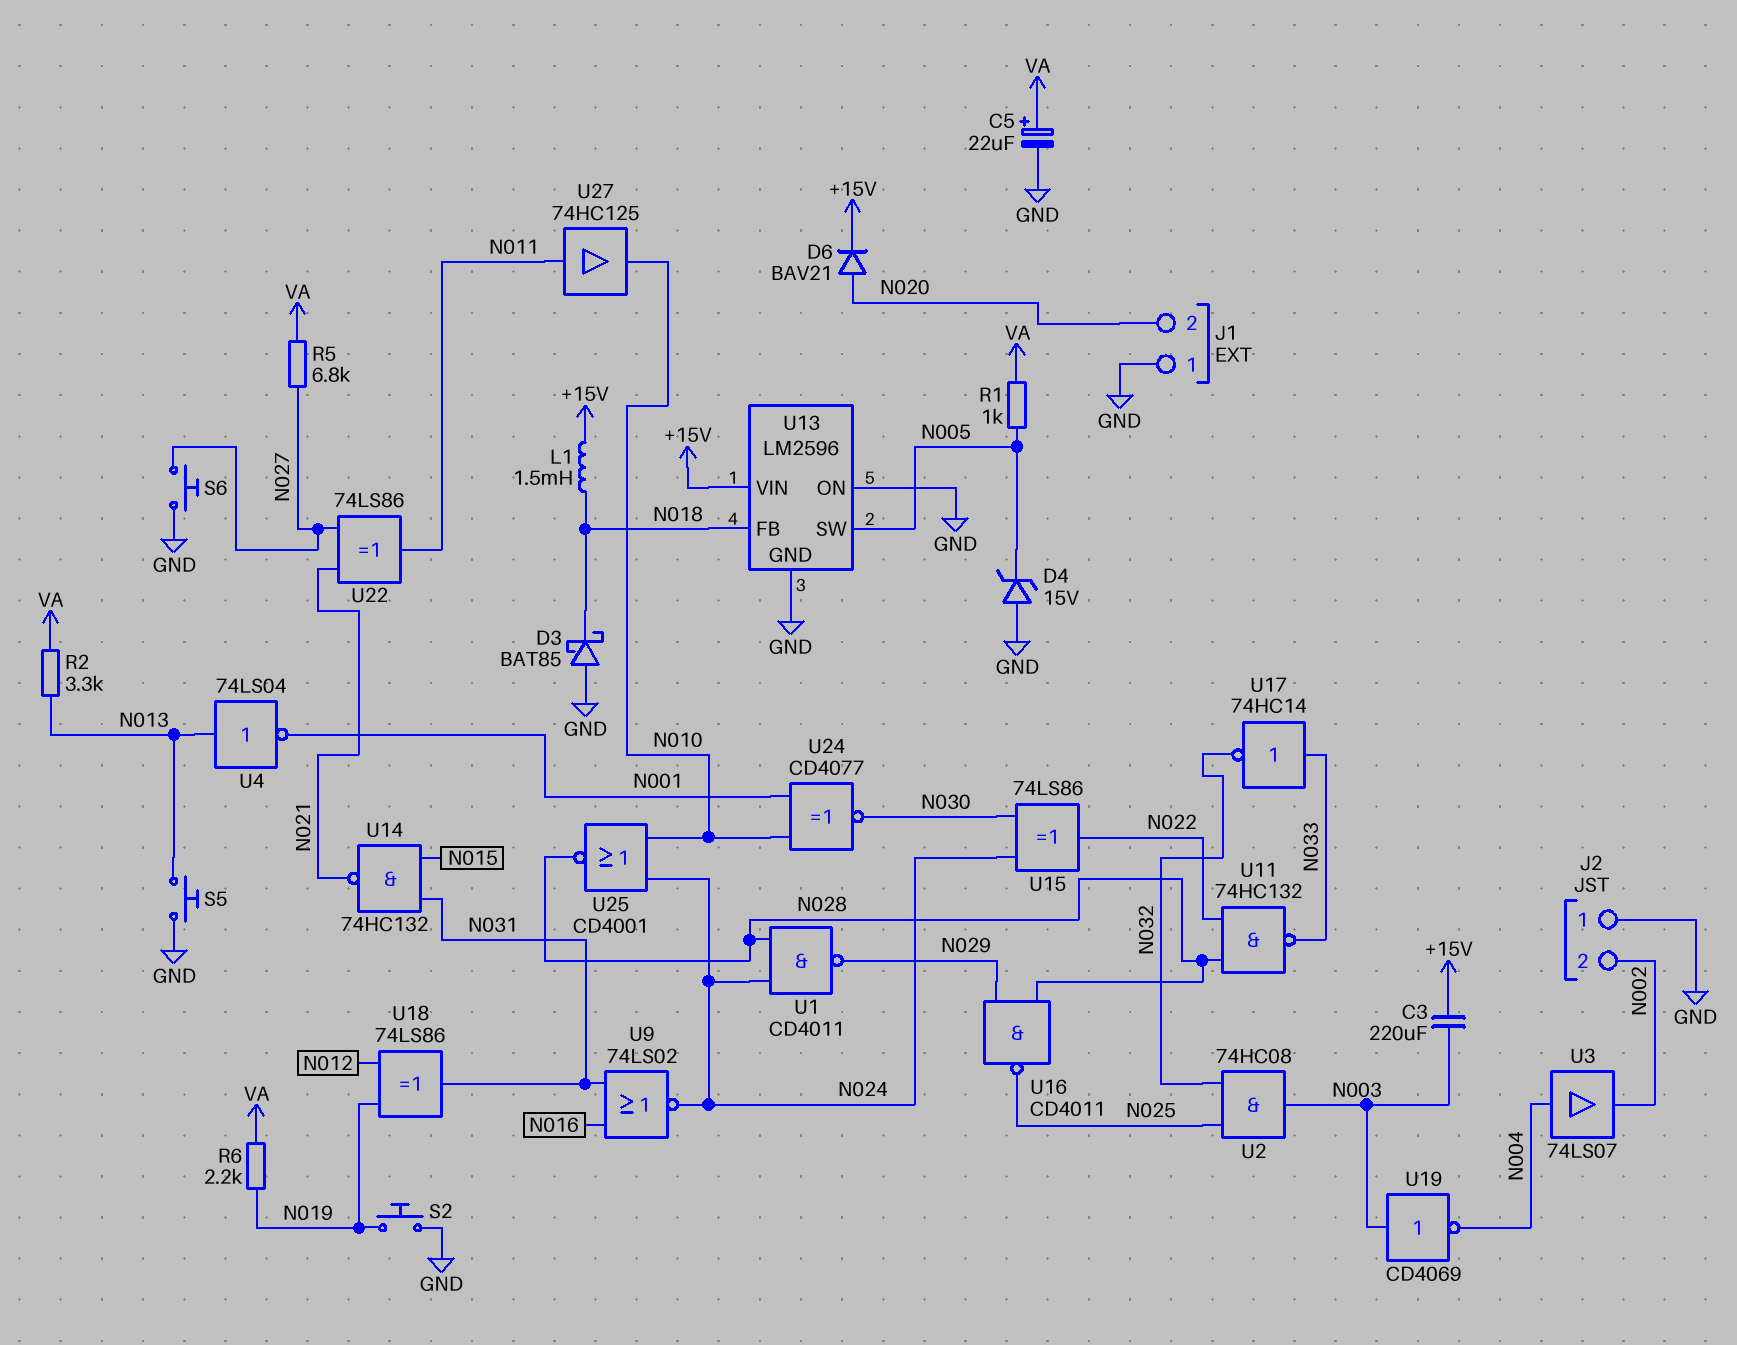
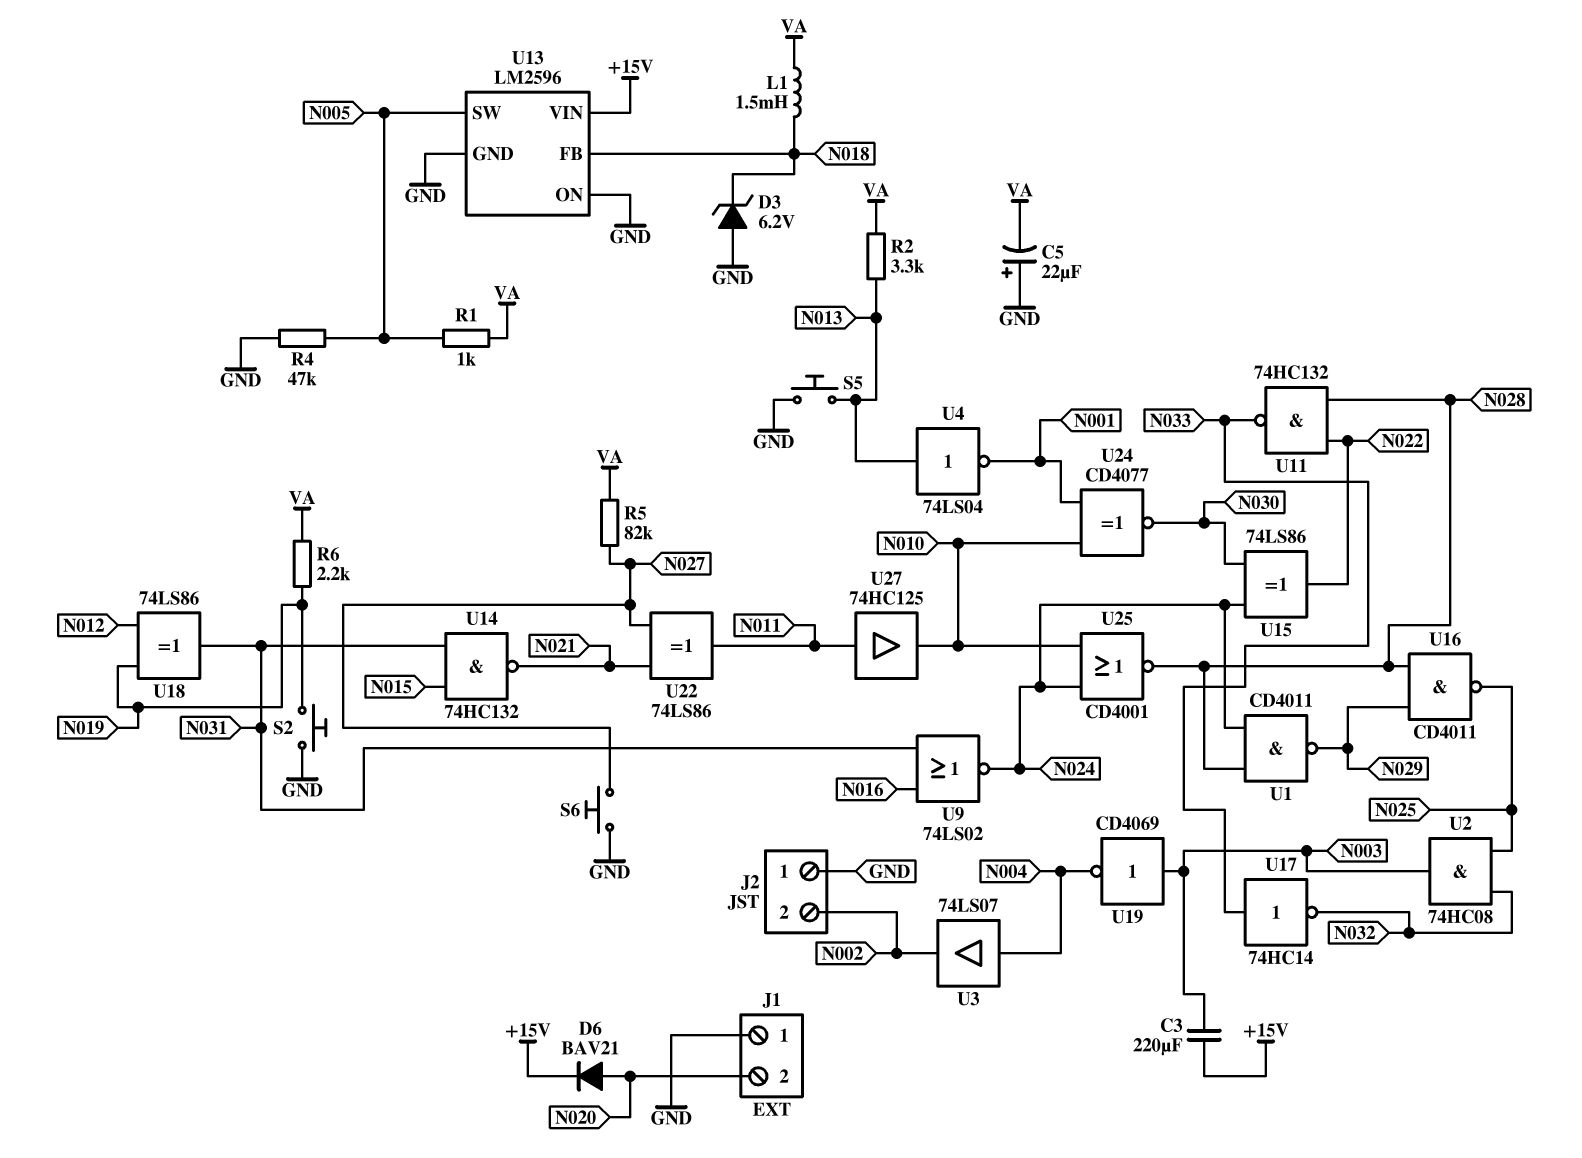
C5: 22uF (plus VA, minus GND) -> 22uF (plus GND, minus VA)
D3: schottky BAT85 (A GND, K N018) -> zener 6.2V (A GND, K N018)
D4: zener 15V (A GND, K N005) -> none
L1: 1.5mH (+15V, N018) -> 1.5mH (N018, VA)
R4: none -> 47k (GND, N005)
R5: 6.8k (N027, VA) -> 82k (N027, VA)

